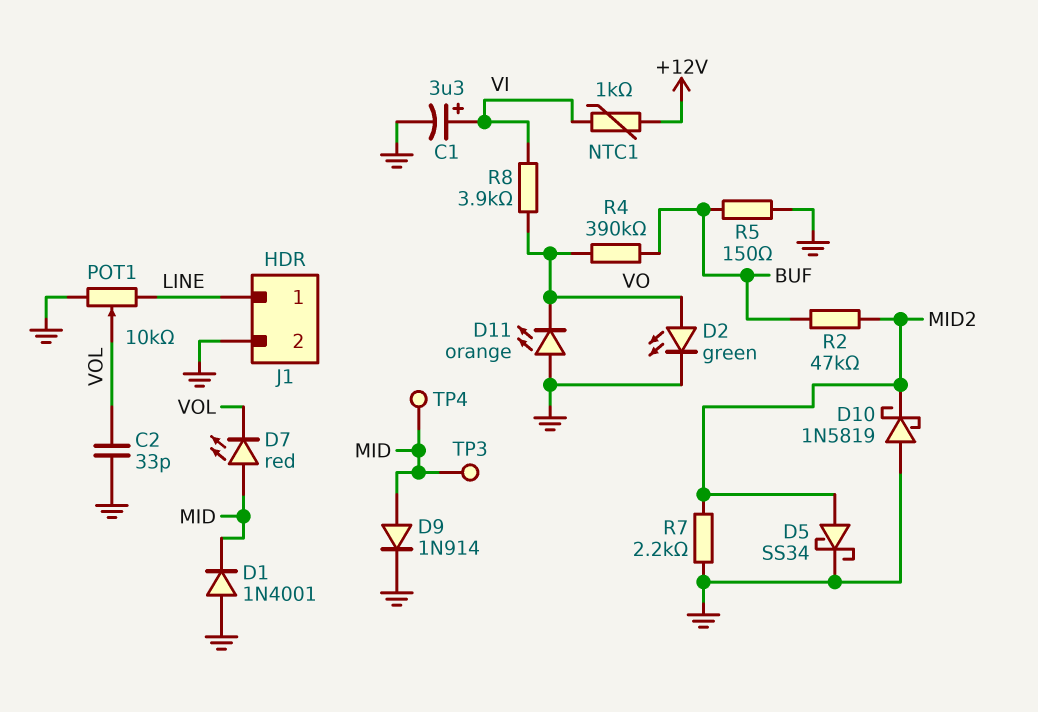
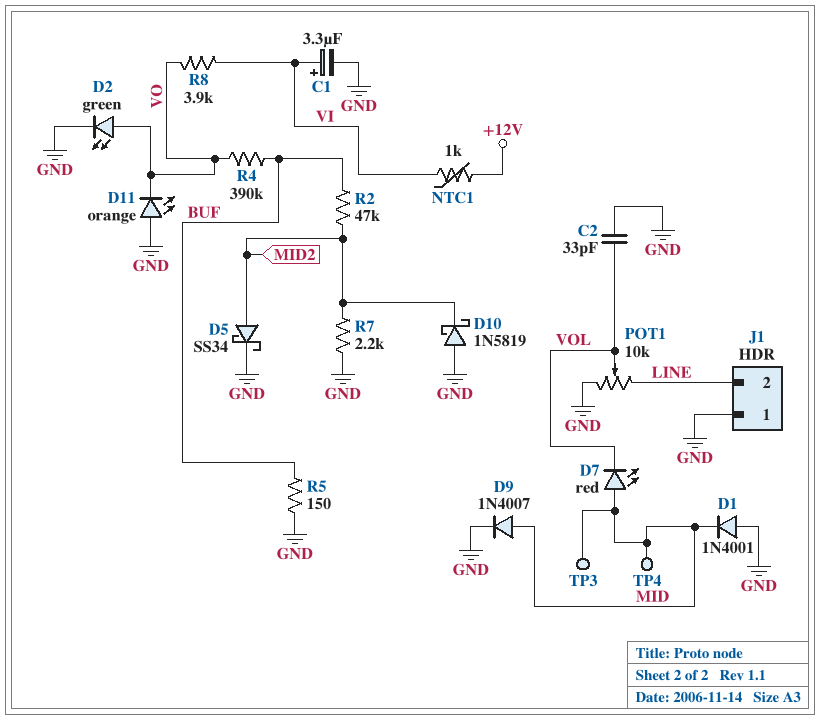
D9: diode 1N914 (A MID, K GND) -> diode 1N4007 (A MID, K GND)
J1 pin 1: LINE -> GND
J1 pin 2: GND -> LINE

